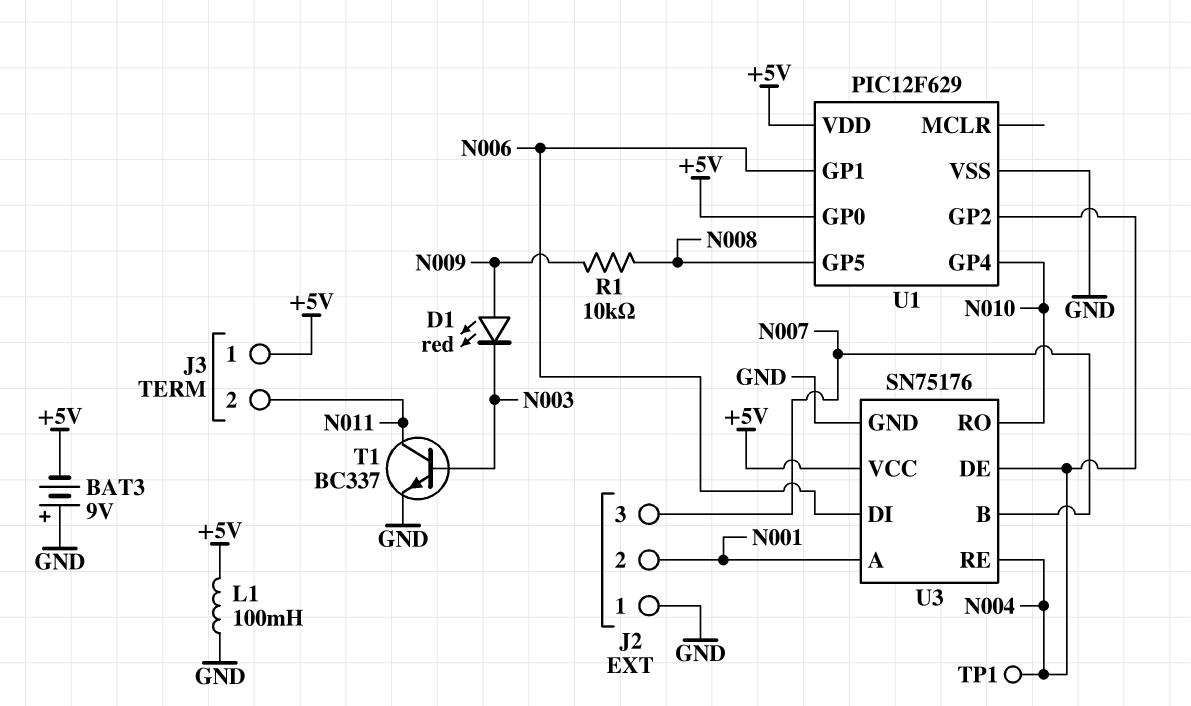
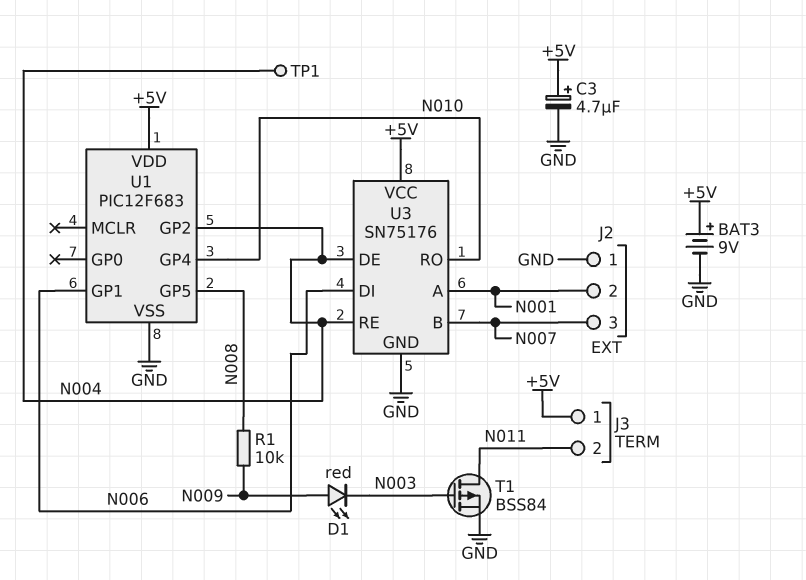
BAT3: 9V (plus GND, minus +5V) -> 9V (plus +5V, minus GND)
C3: none -> 4.7uF (plus +5V, minus GND)
L1: 100mH (+5V, GND) -> none
T1: NPN BC337 (B N003, C N011, E GND) -> PMOS BSS84 (G N003, D N011, S GND)
U1: PIC12F629 -> PIC12F683
U1 pin GP0: +5V -> none

